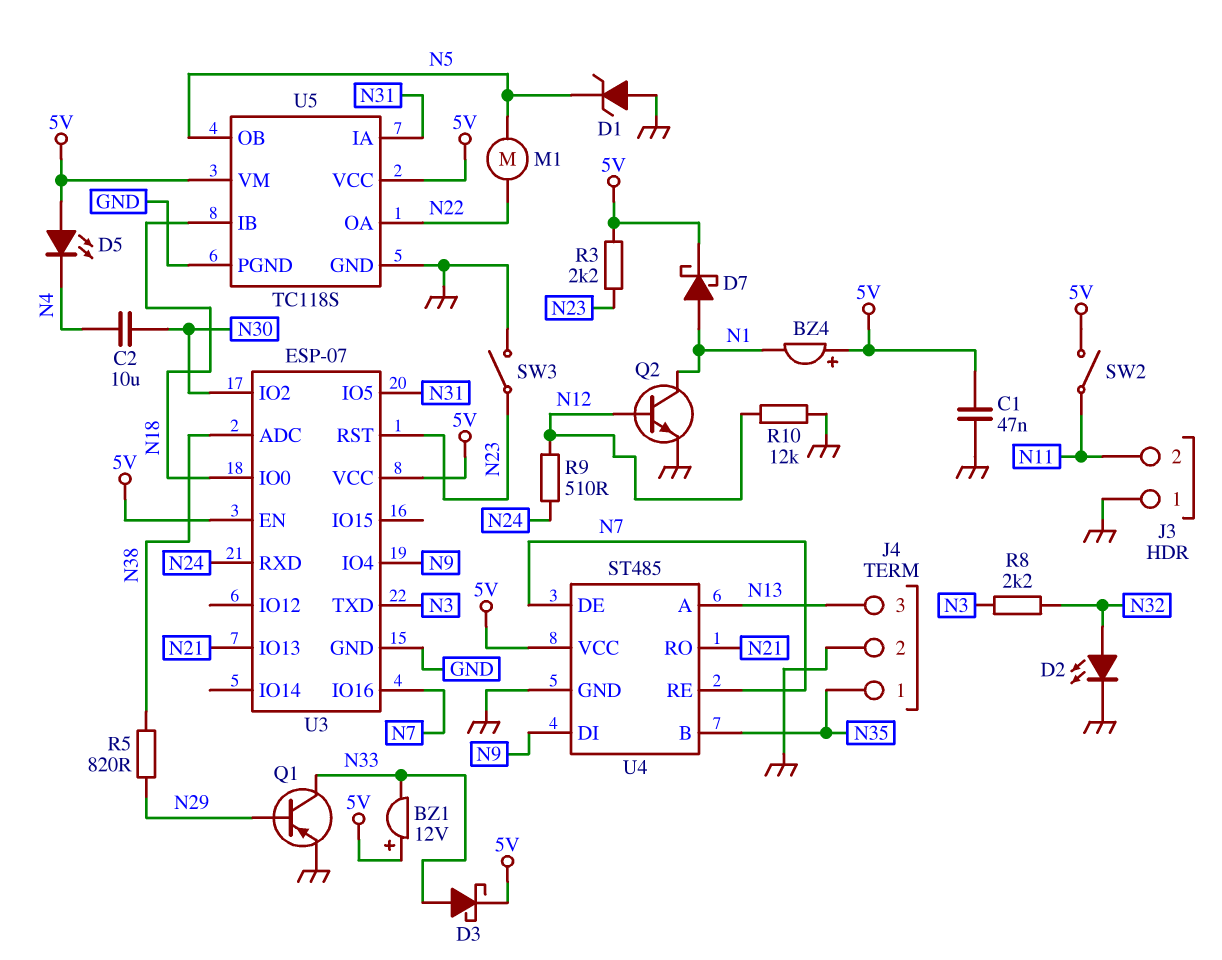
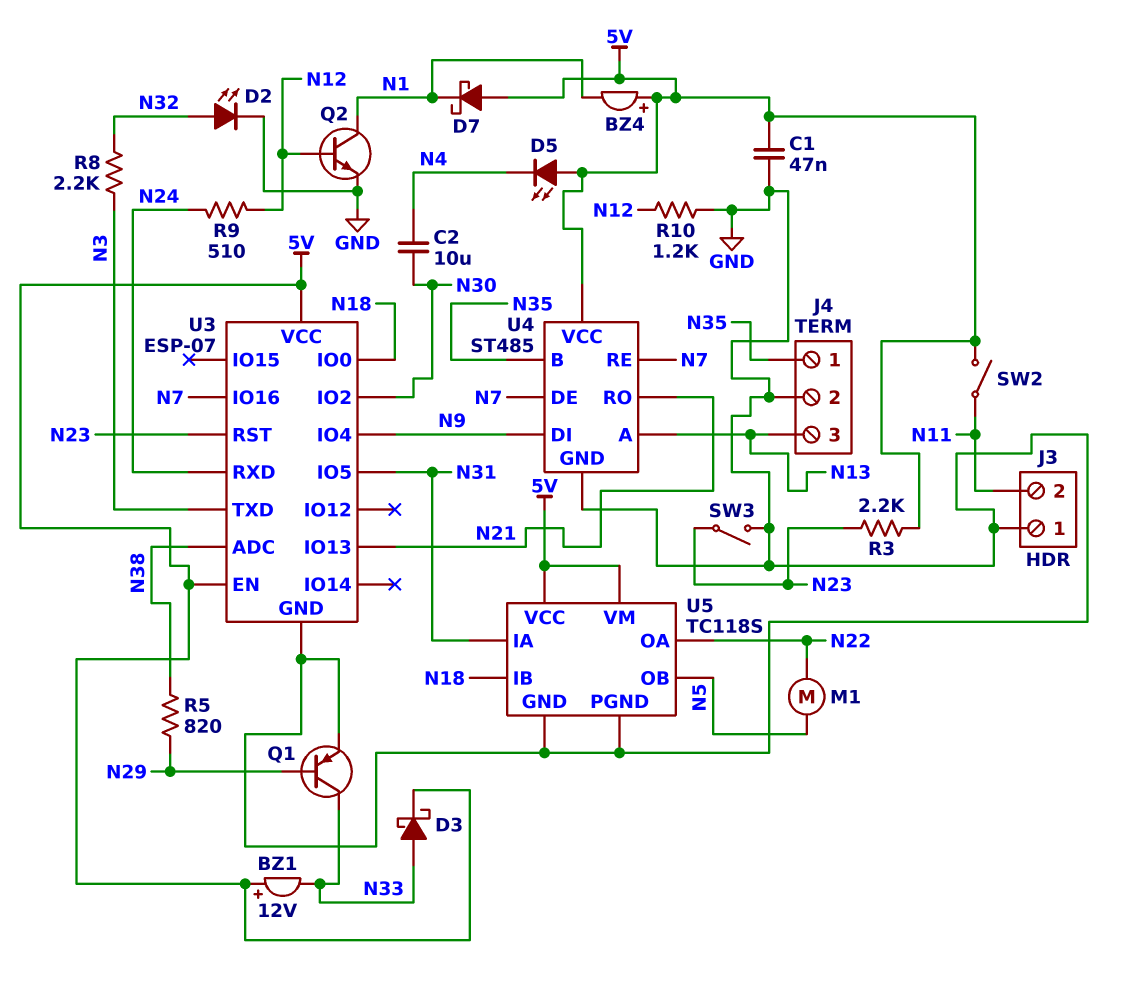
D1: zener (A GND, K N5) -> none
D7: schottky (A N1, K 5V) -> schottky (A 5V, K N1)
R10: 12k (GND, N12) -> 1.2k (GND, N12)

